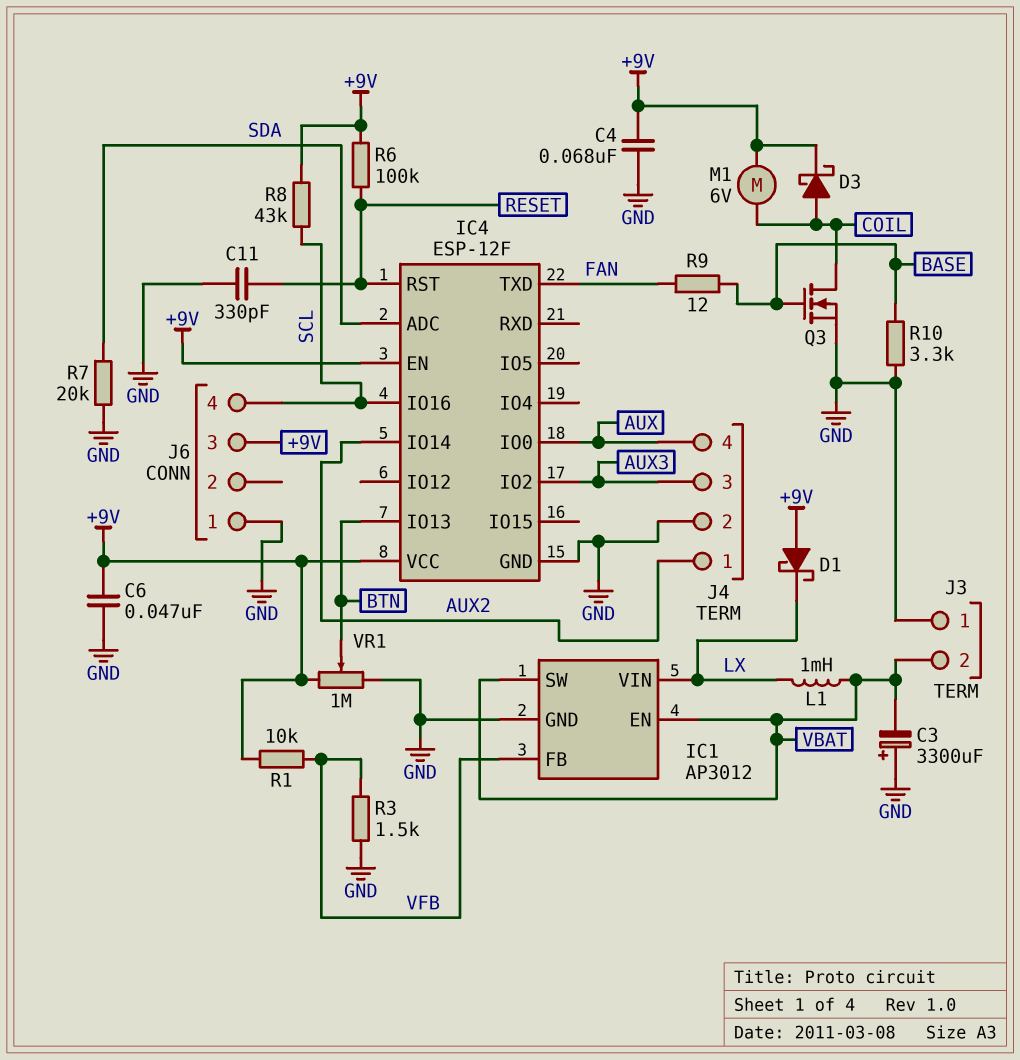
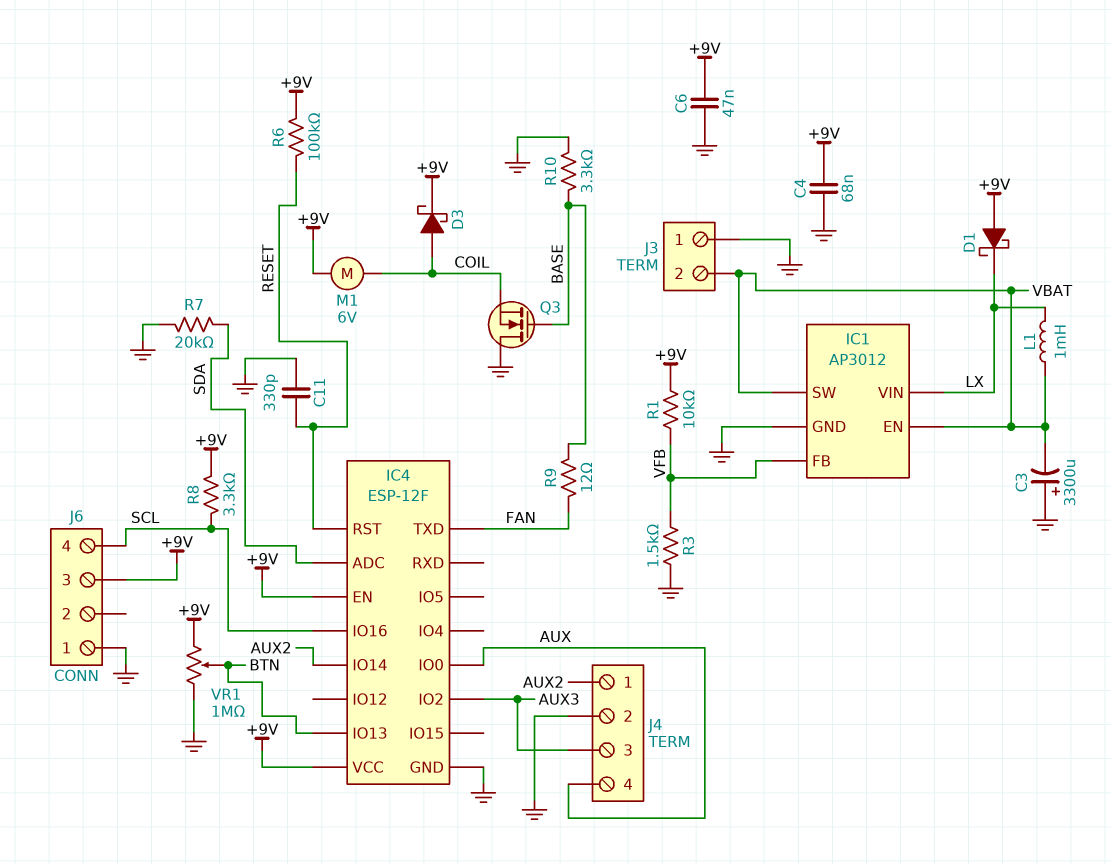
Q3: NMOS (G BASE, D COIL, S GND) -> NMOS (G BASE, D GND, S COIL)
R8: 43k (+9V, SCL) -> 3.3k (+9V, SCL)

